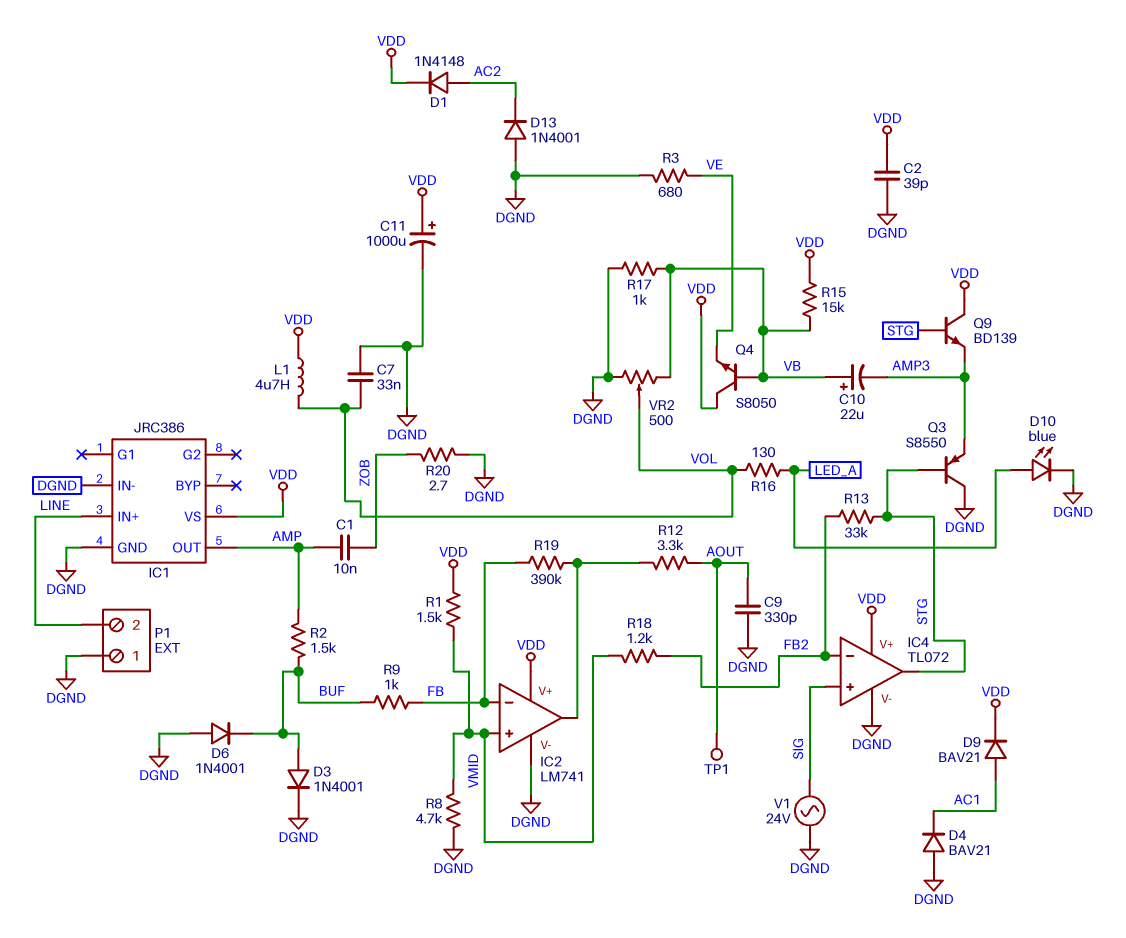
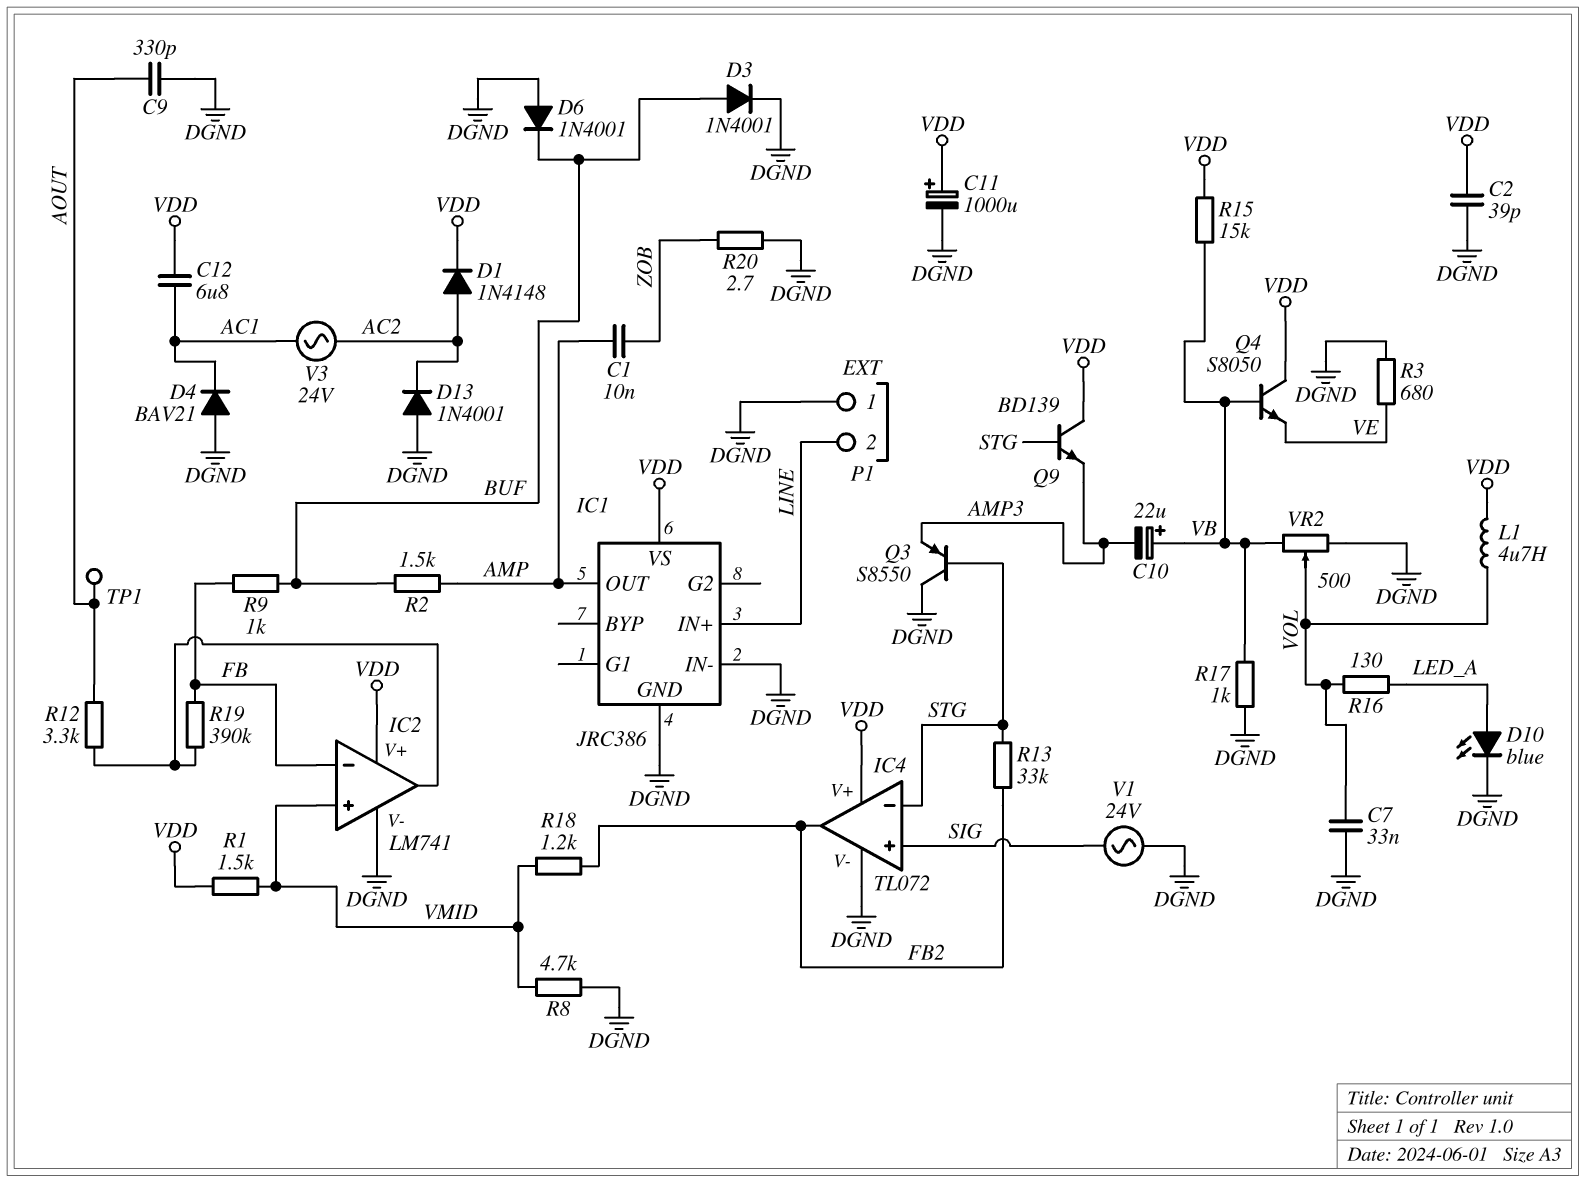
C12: none -> 6.8uF (AC1, VDD)
D9: diode BAV21 (A AC1, K VDD) -> none
IC4 pin in-: FB2 -> STG
IC4 pin out: STG -> FB2
V3: none -> AC 24V (AC1, AC2)

